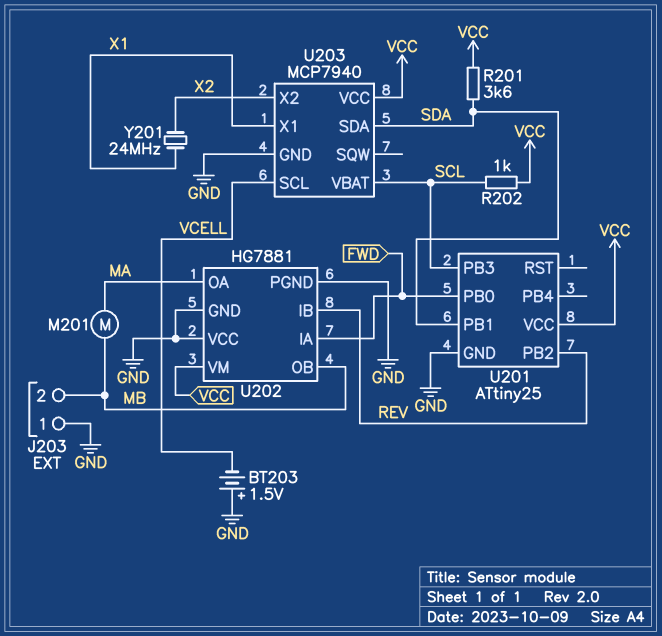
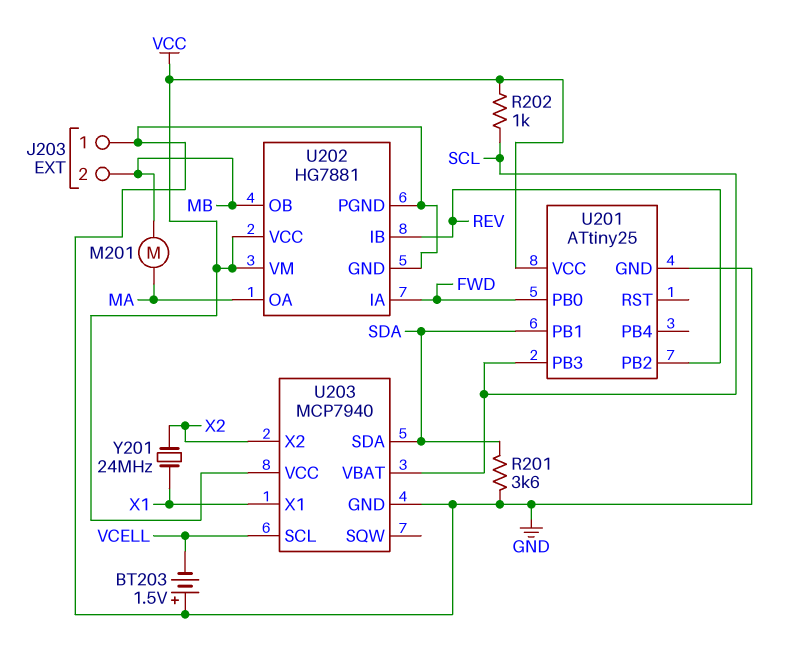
R201: 3.6k (SDA, VCC) -> 3.6k (GND, SDA)
U202 pin VCC: GND -> VCC

